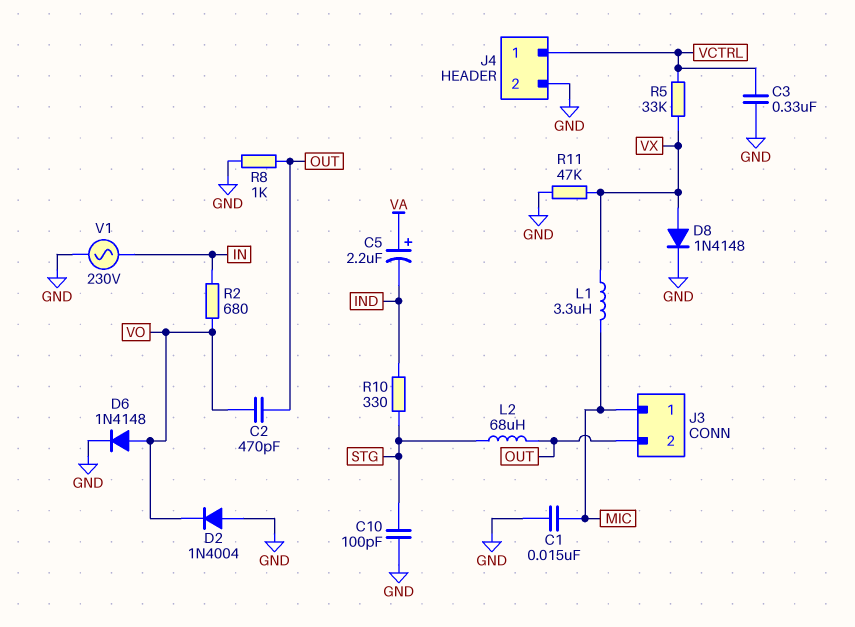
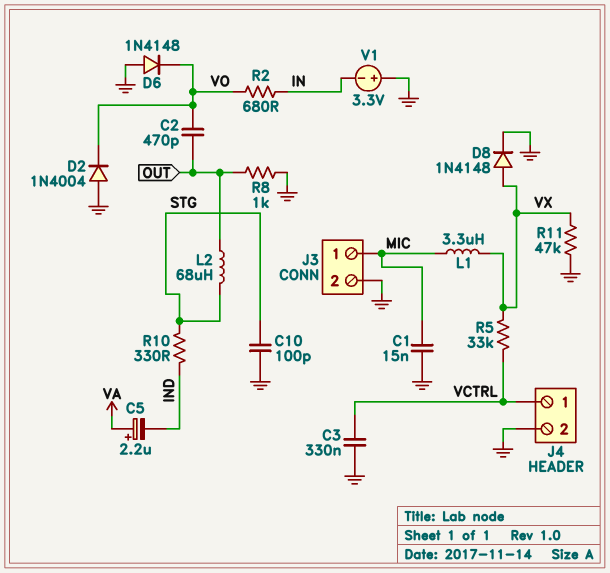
D6: diode 1N4148 (A VO, K GND) -> diode 1N4148 (A GND, K VO)
J3 pin 2: OUT -> GND
V1: AC 230V (GND, IN) -> 3.3V (plus GND, minus IN)

